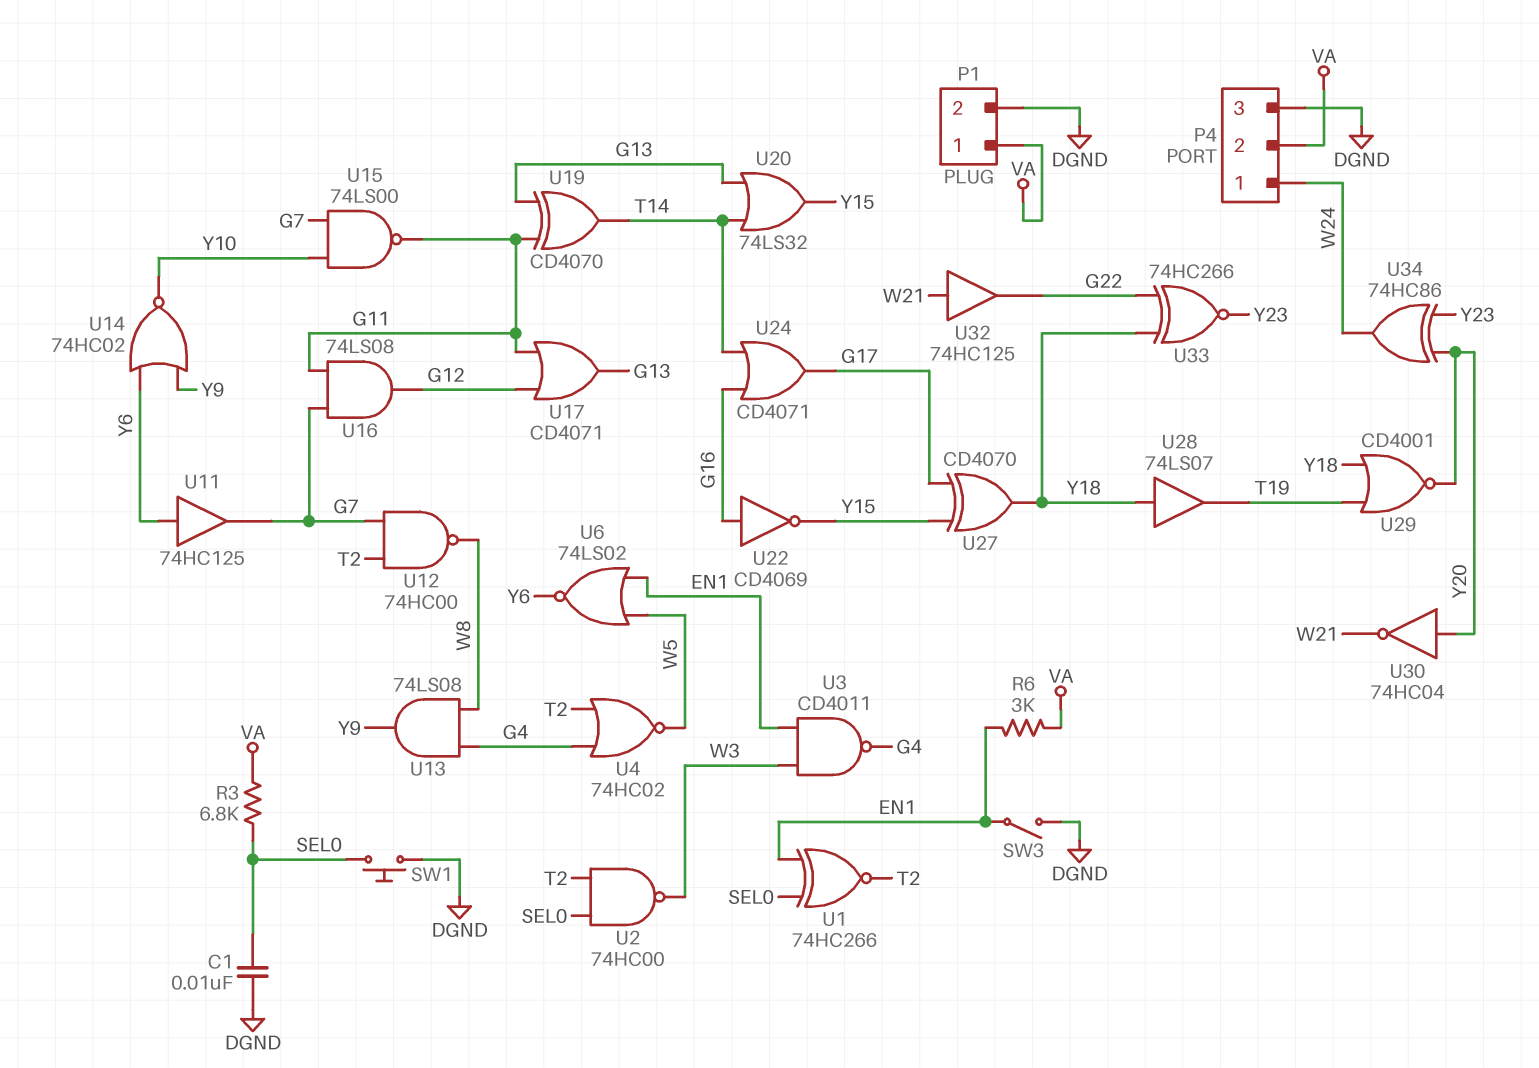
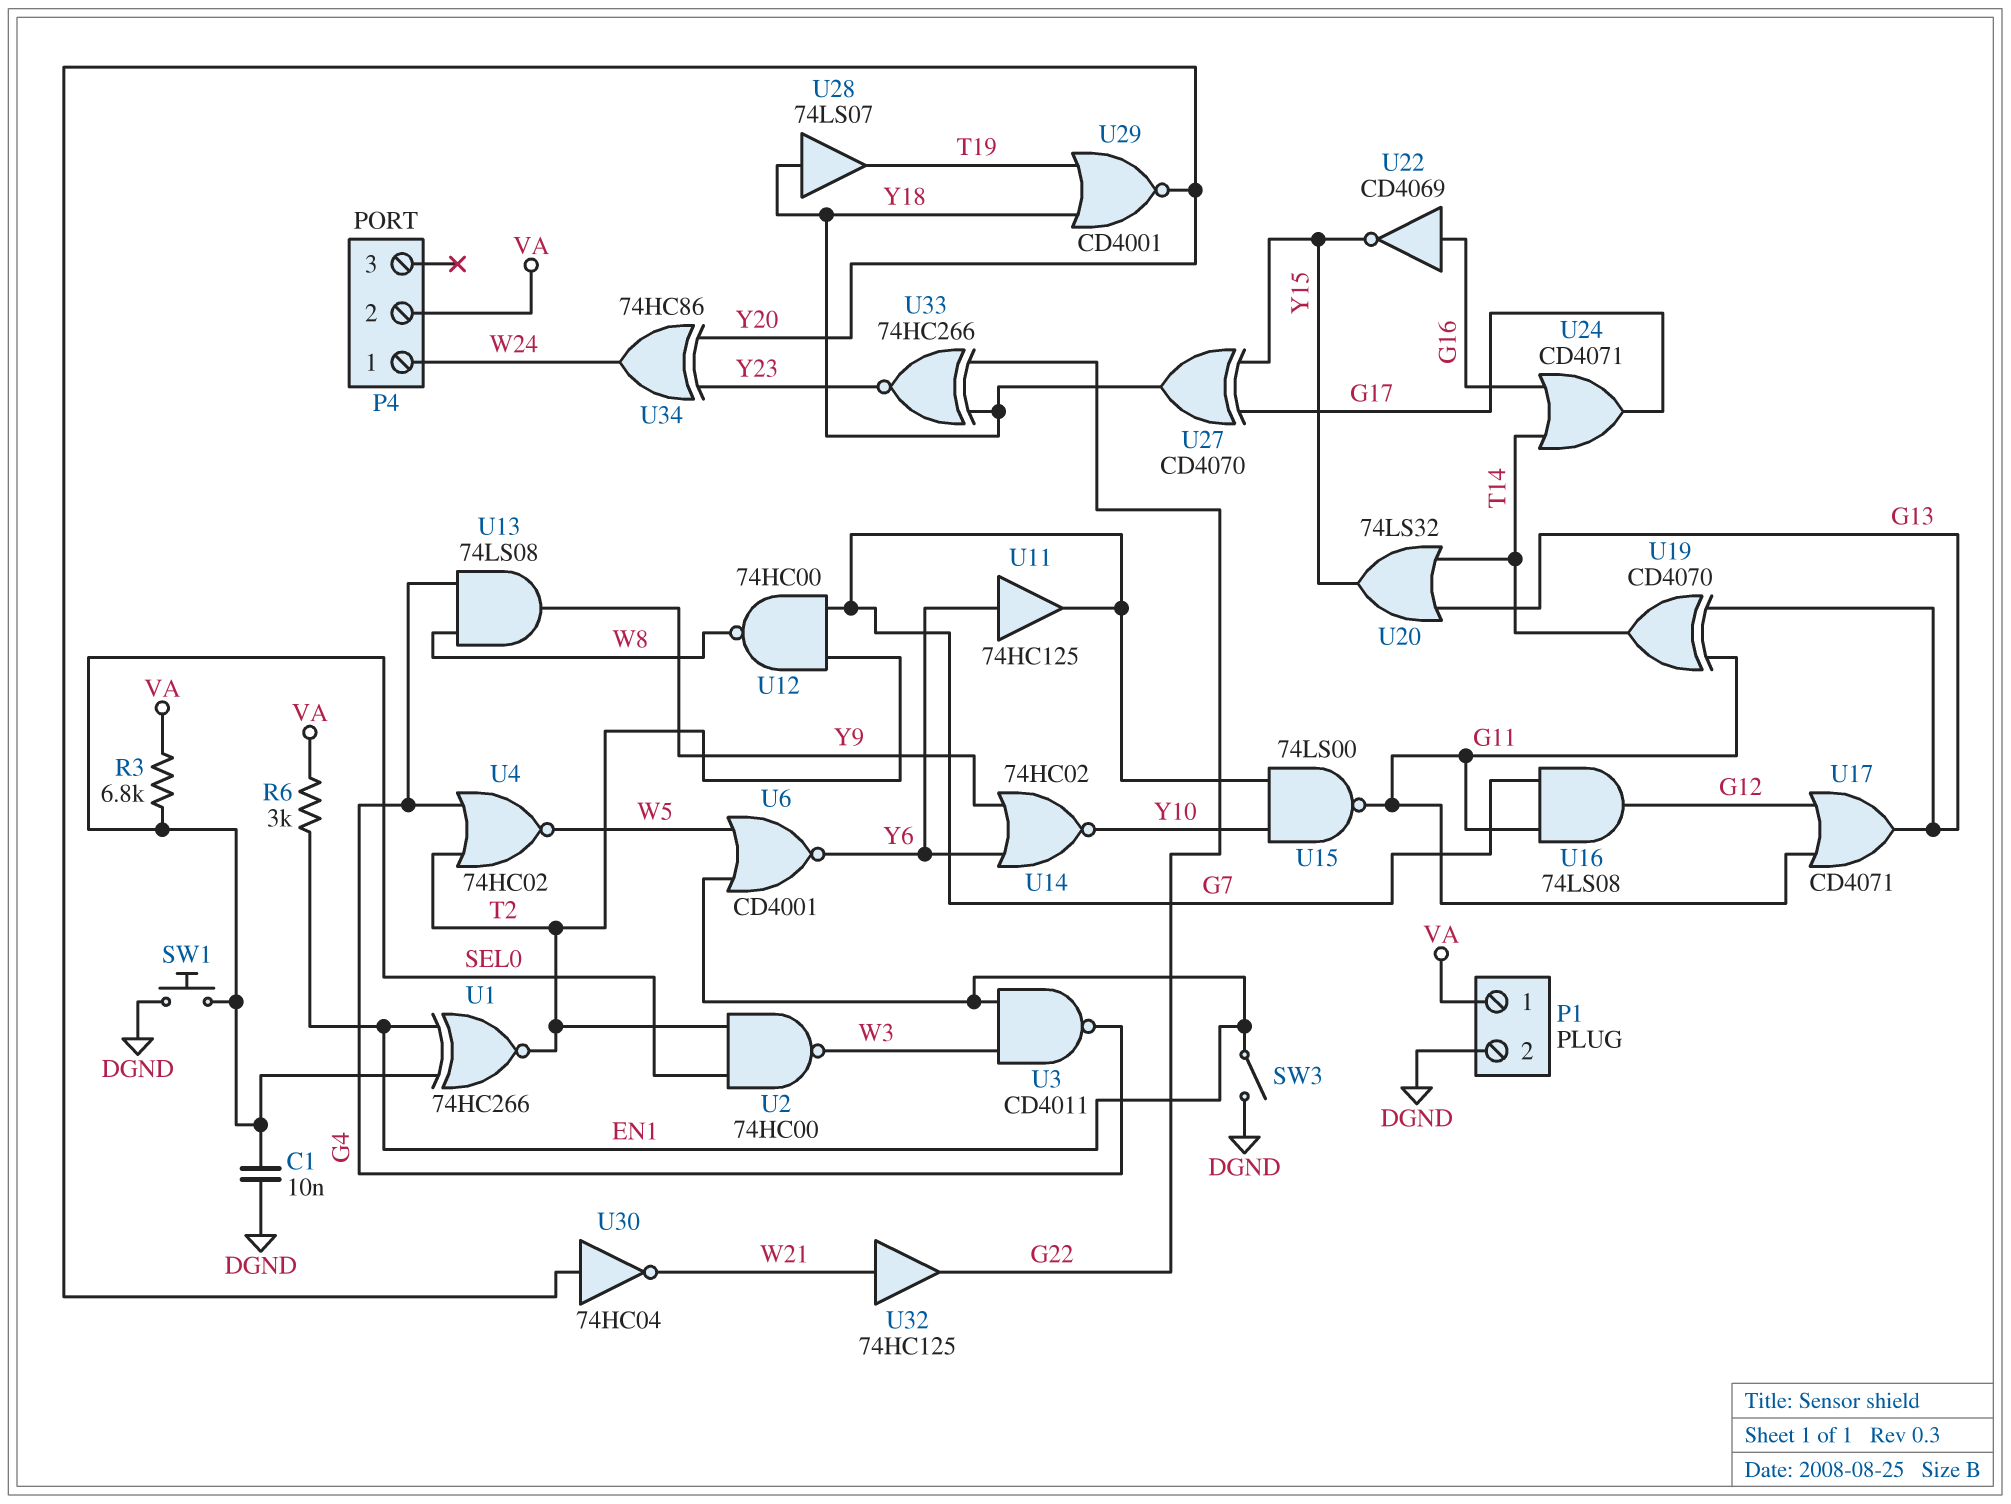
P4 pin 3: DGND -> none
U6: NOR 74LS02 (in EN1, in W5, out Y6) -> NOR CD4001 (in EN1, in W5, out Y6)

